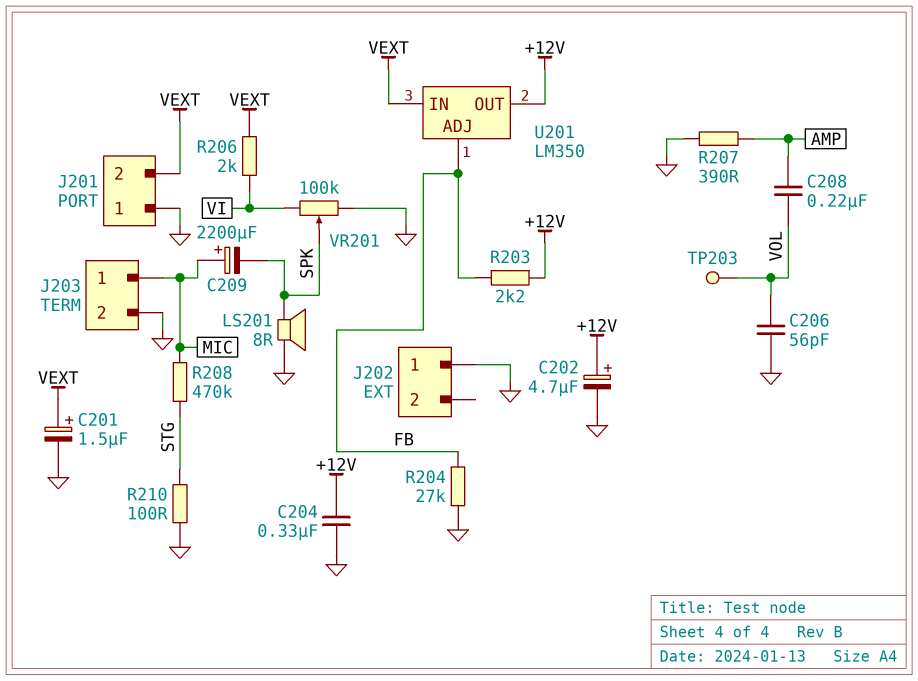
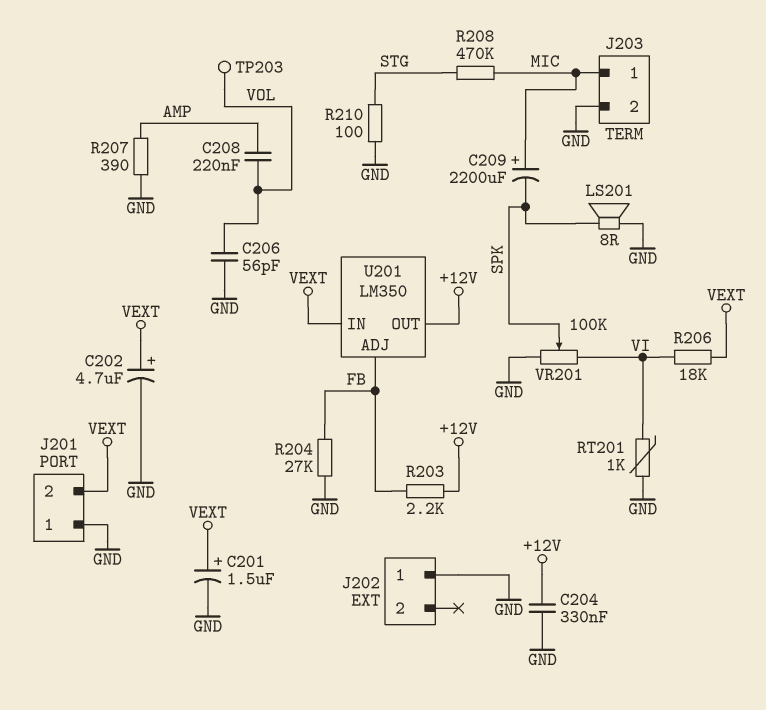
C202: 4.7uF (plus +12V, minus GND) -> 4.7uF (plus VEXT, minus GND)
R206: 2k (VEXT, VI) -> 18k (VEXT, VI)
RT201: none -> 1k (GND, VI)

